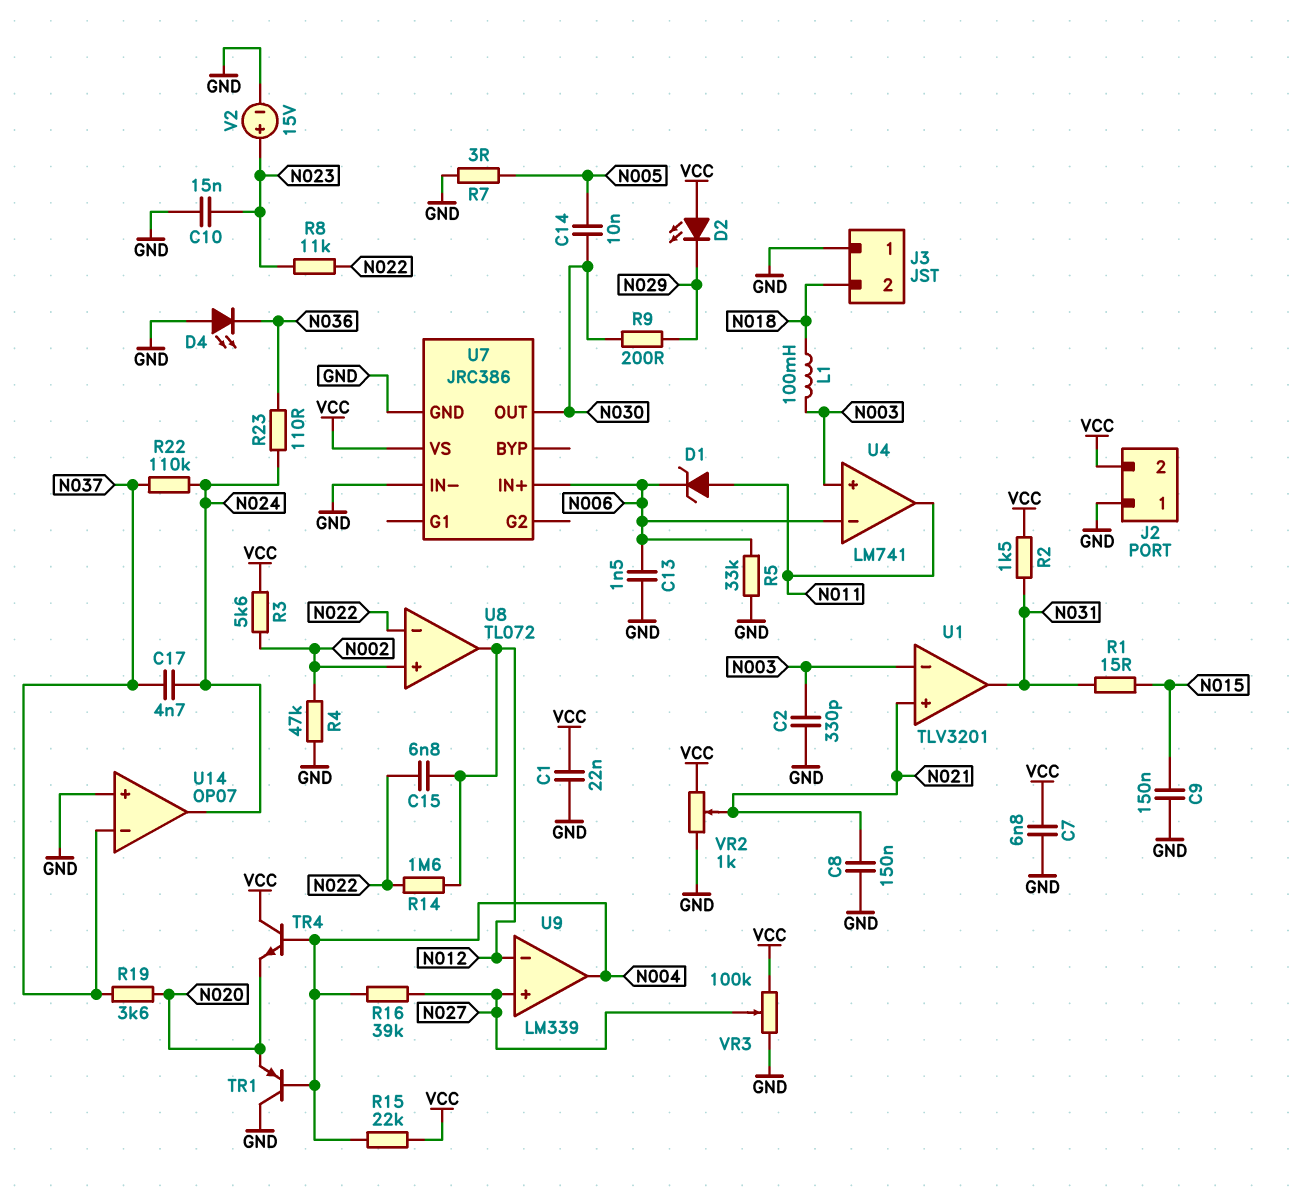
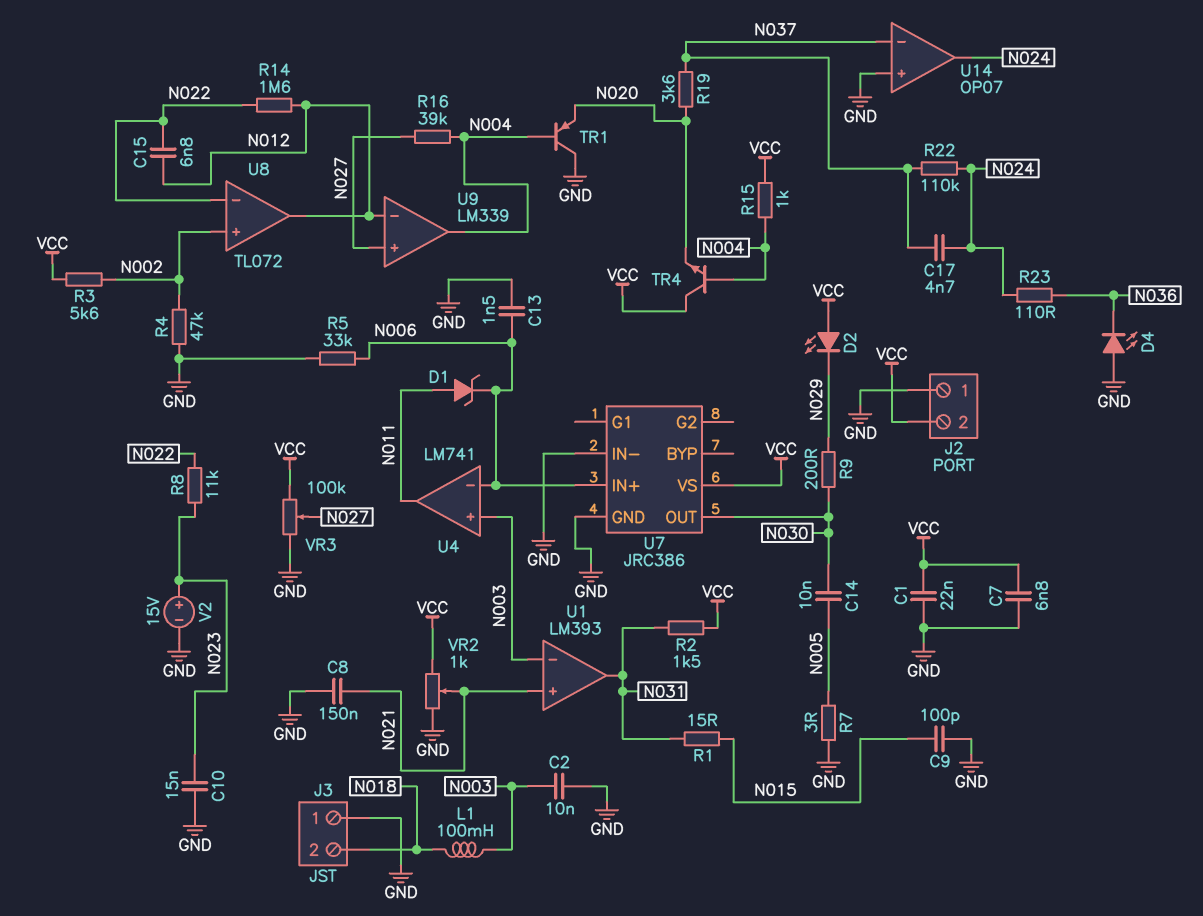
C2: 330pF (GND, N003) -> 10nF (GND, N003)
C9: 150nF (GND, N015) -> 100pF (GND, N015)
R15: 22k (N004, VCC) -> 1k (N004, VCC)
U1: TLV3201 -> LM393

